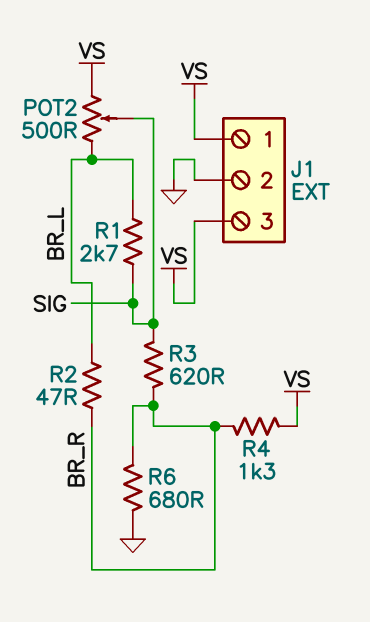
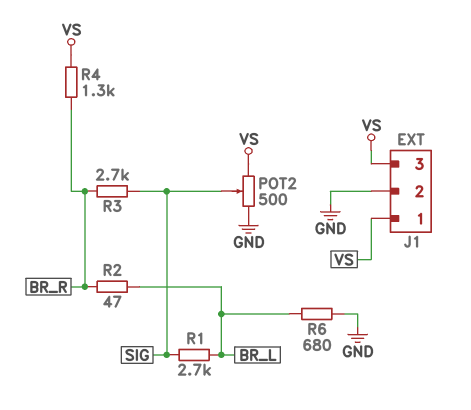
POT2: 500 (BR_L, VS, wiper SIG) -> 500 (GND, VS, wiper SIG)
R3: 620 (BR_R, SIG) -> 2.7k (BR_R, SIG)
R6: 680 (BR_R, GND) -> 680 (BR_L, GND)

